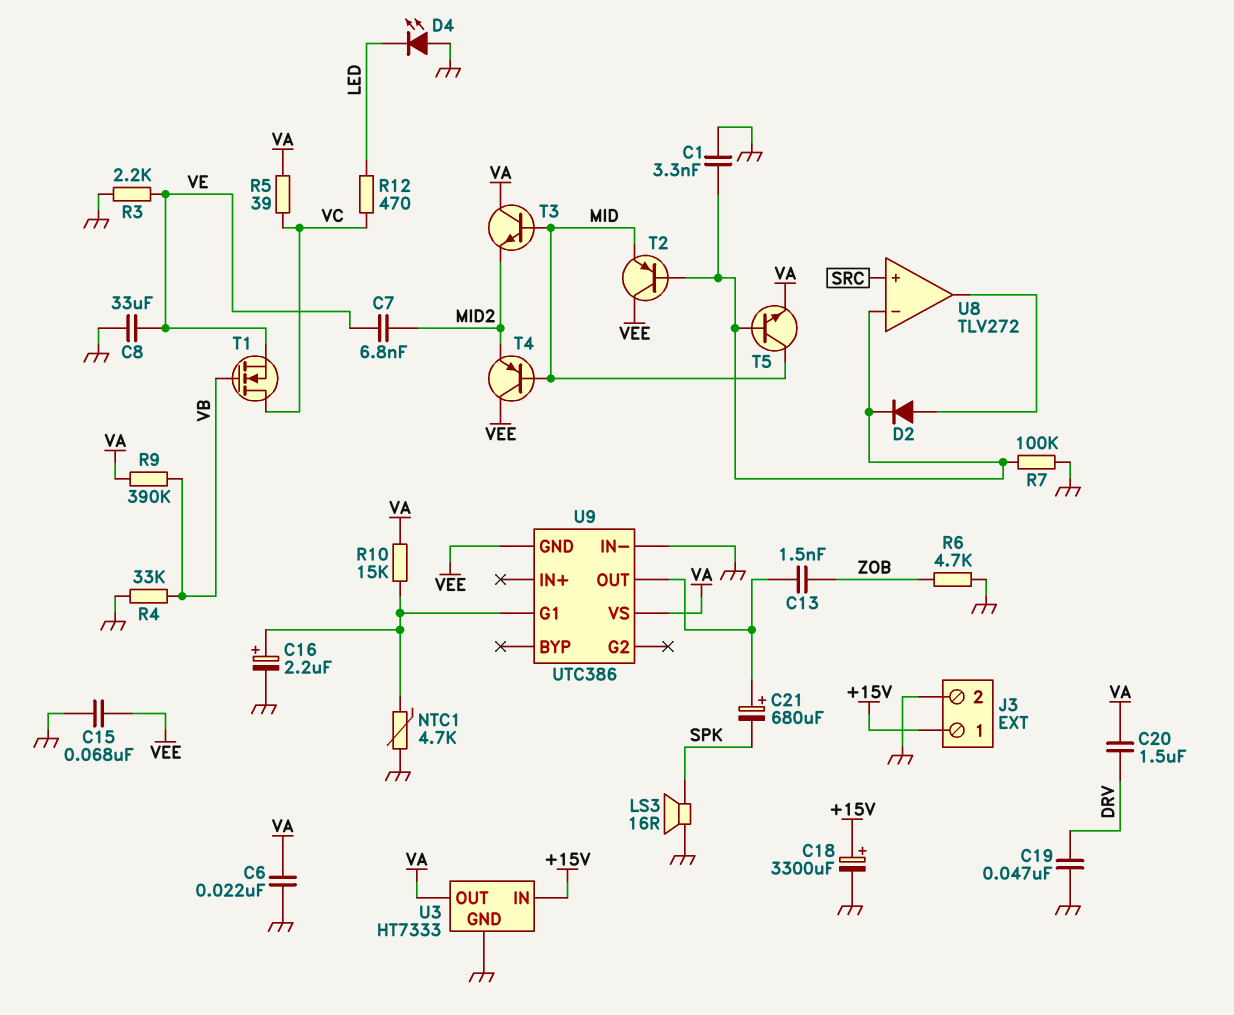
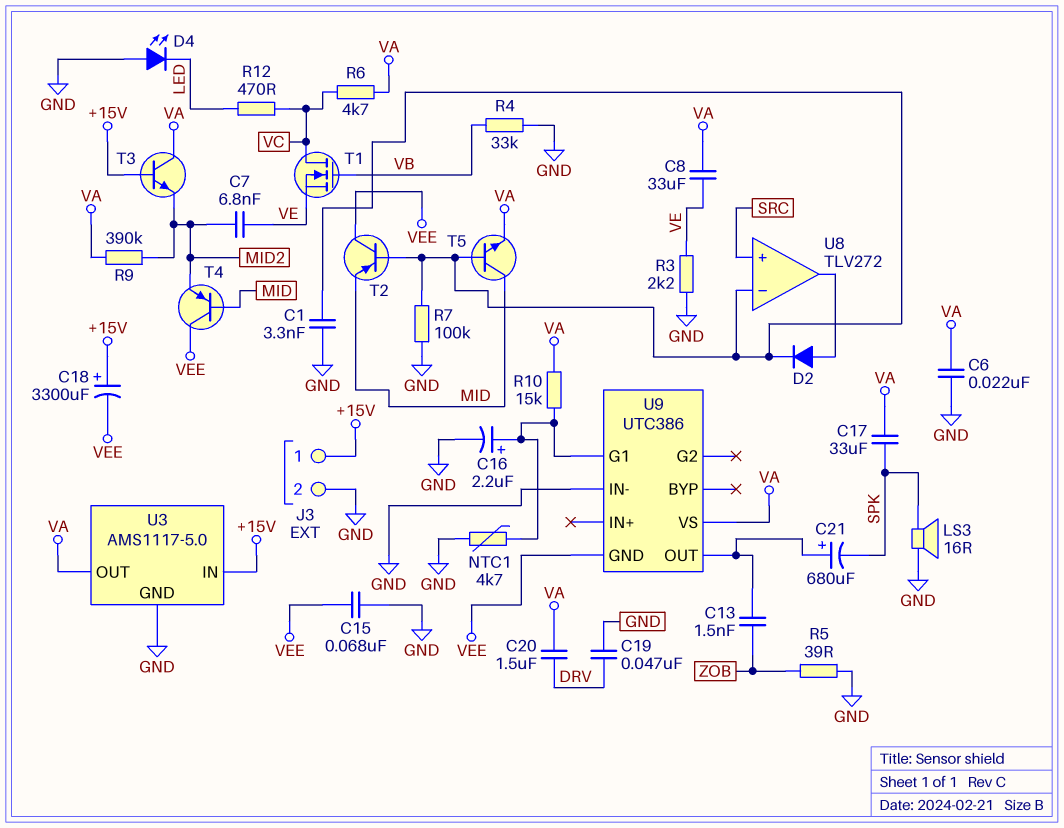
C8: 33uF (GND, VE) -> 33uF (VA, VE)
C17: none -> 33uF (SPK, VA)
C18: 3300uF (plus +15V, minus GND) -> 3300uF (plus +15V, minus VEE)
R5: 39 (VA, VC) -> 39 (GND, ZOB)
R6: 4.7k (GND, ZOB) -> 4.7k (VA, VC)
R9: 390k (VA, VB) -> 390k (MID2, VA)
T3: NPN (B MID, C VA, E MID2) -> NPN (B +15V, C VA, E MID2)
U3: HT7333 -> AMS1117-5.0

